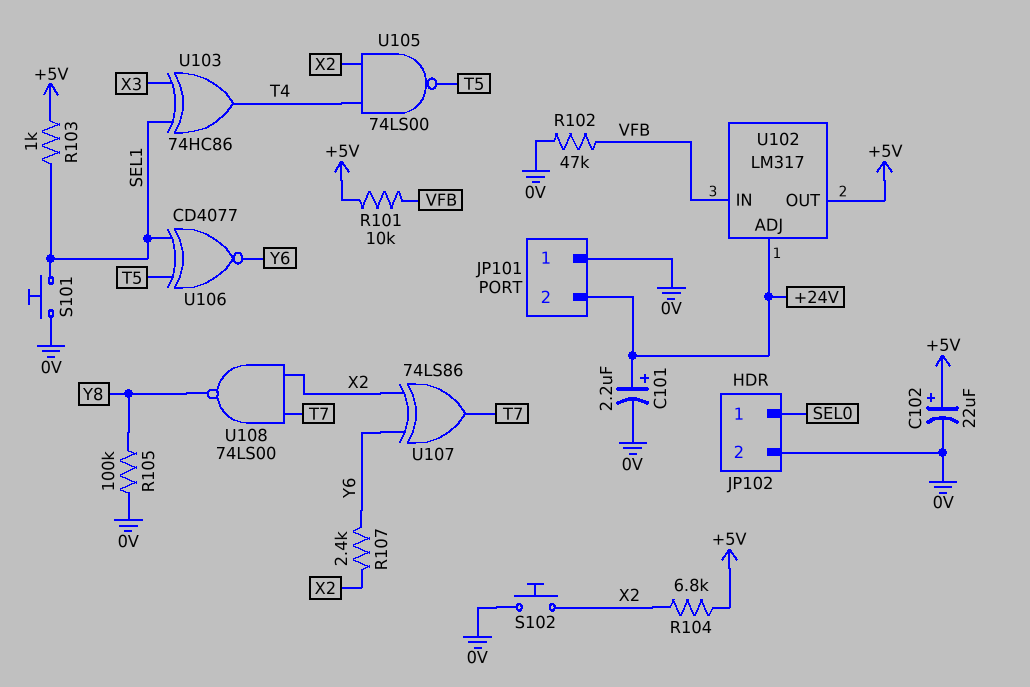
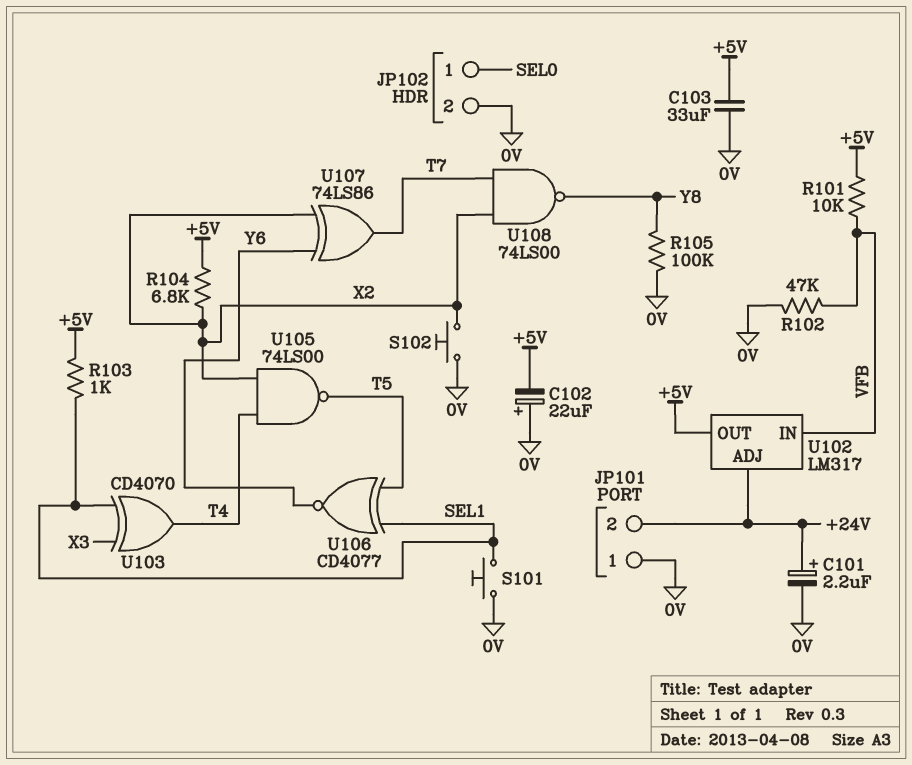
C102: 22uF (plus +5V, minus 0V) -> 22uF (plus 0V, minus +5V)
C103: none -> 33uF (+5V, 0V)
R107: 2.4k (X2, Y6) -> none
U103: XOR 74HC86 (in SEL1, in X3, out T4) -> XOR CD4070 (in SEL1, in X3, out T4)

